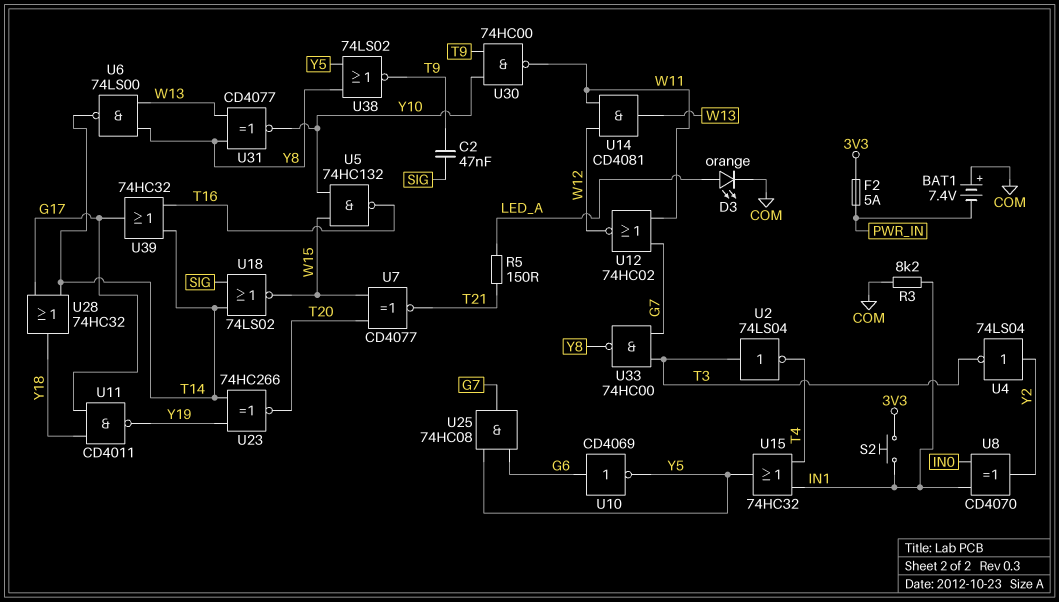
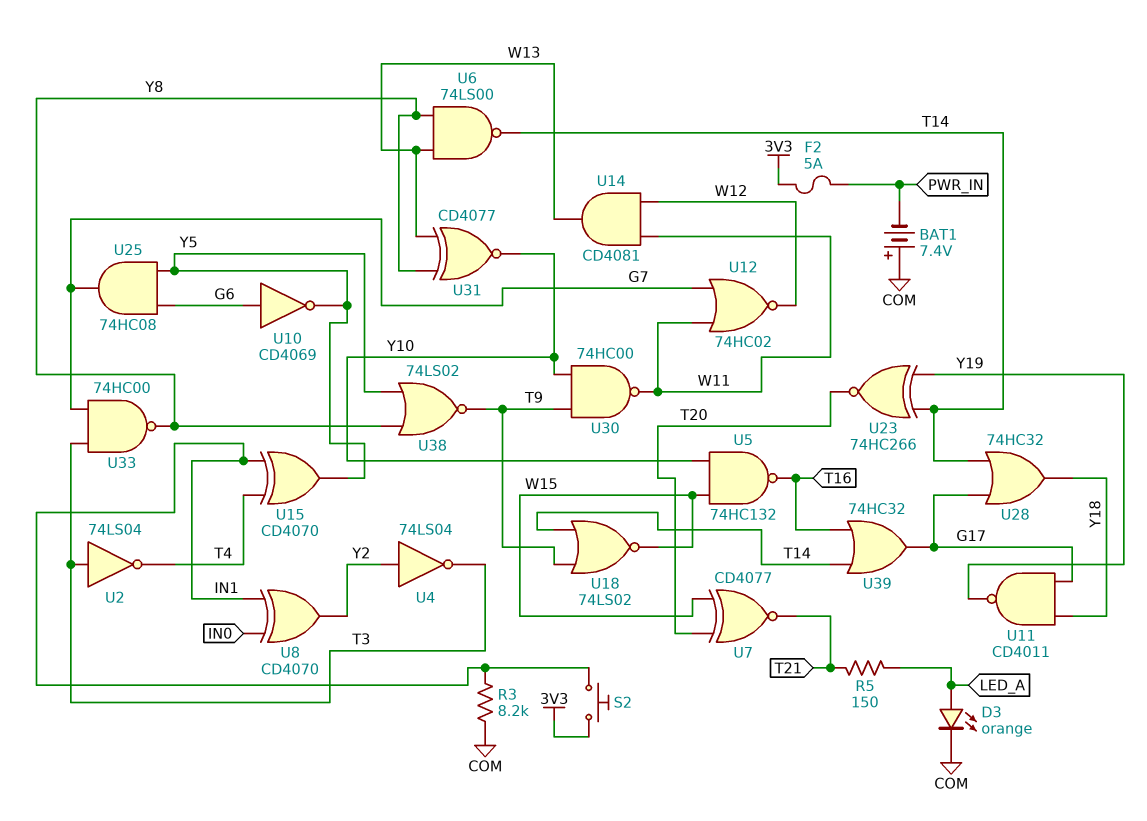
C2: 47nF (SIG, T9) -> none
U15: OR 74HC32 (in IN1, in T4, out Y5) -> XOR CD4070 (in IN1, in T4, out Y5)
U18: NOR 74LS02 (in SIG, in T14, out W15) -> NOR 74LS02 (in T9, in T14, out W15)

